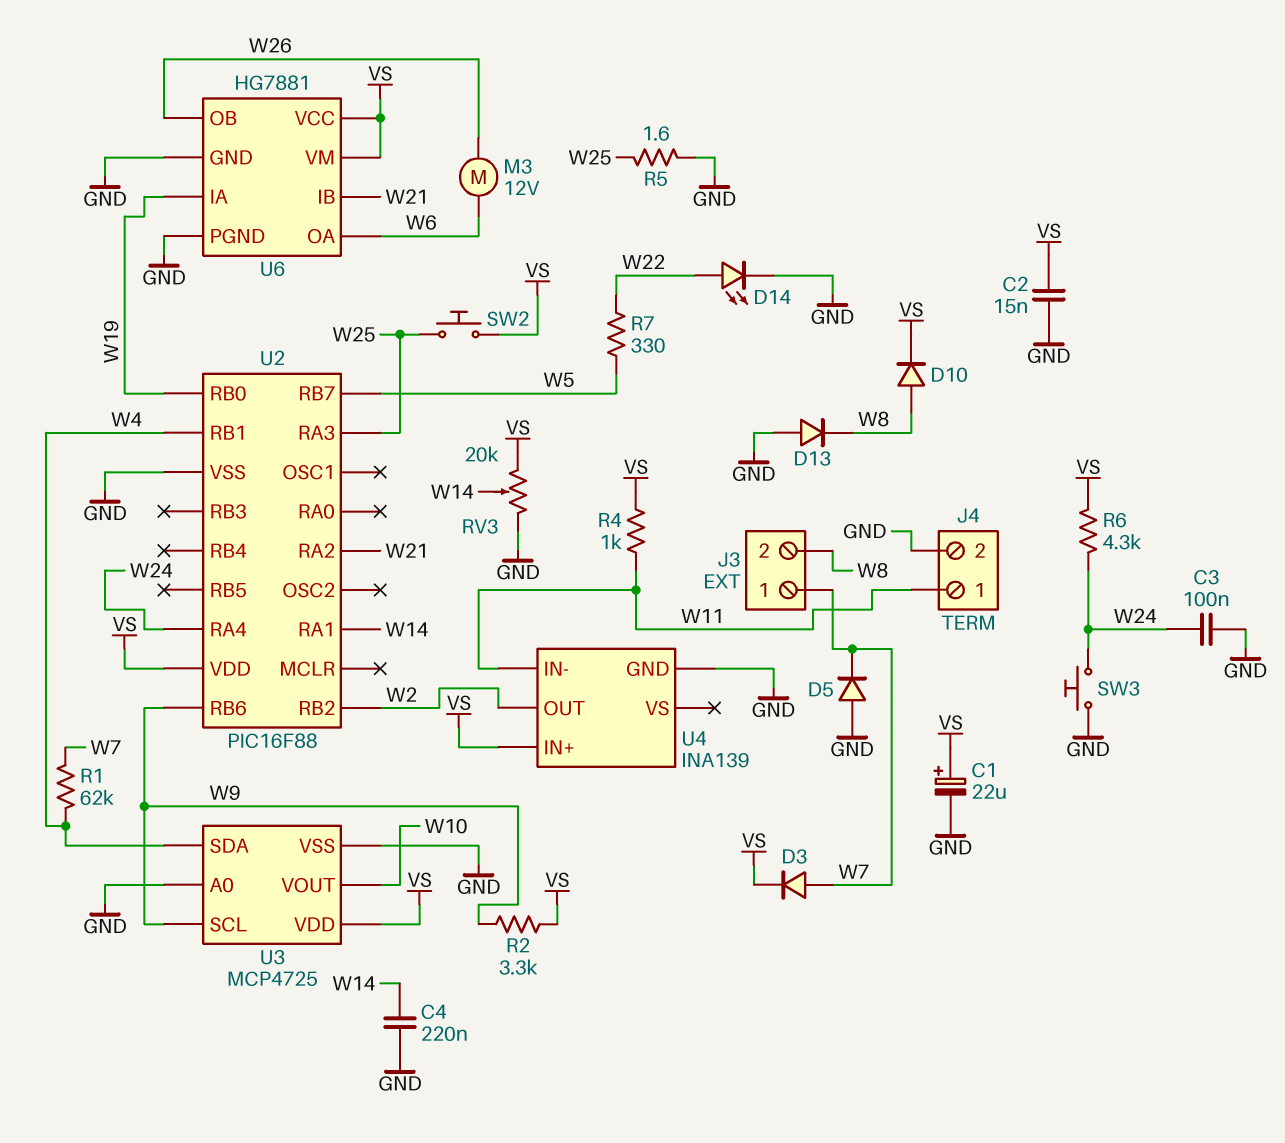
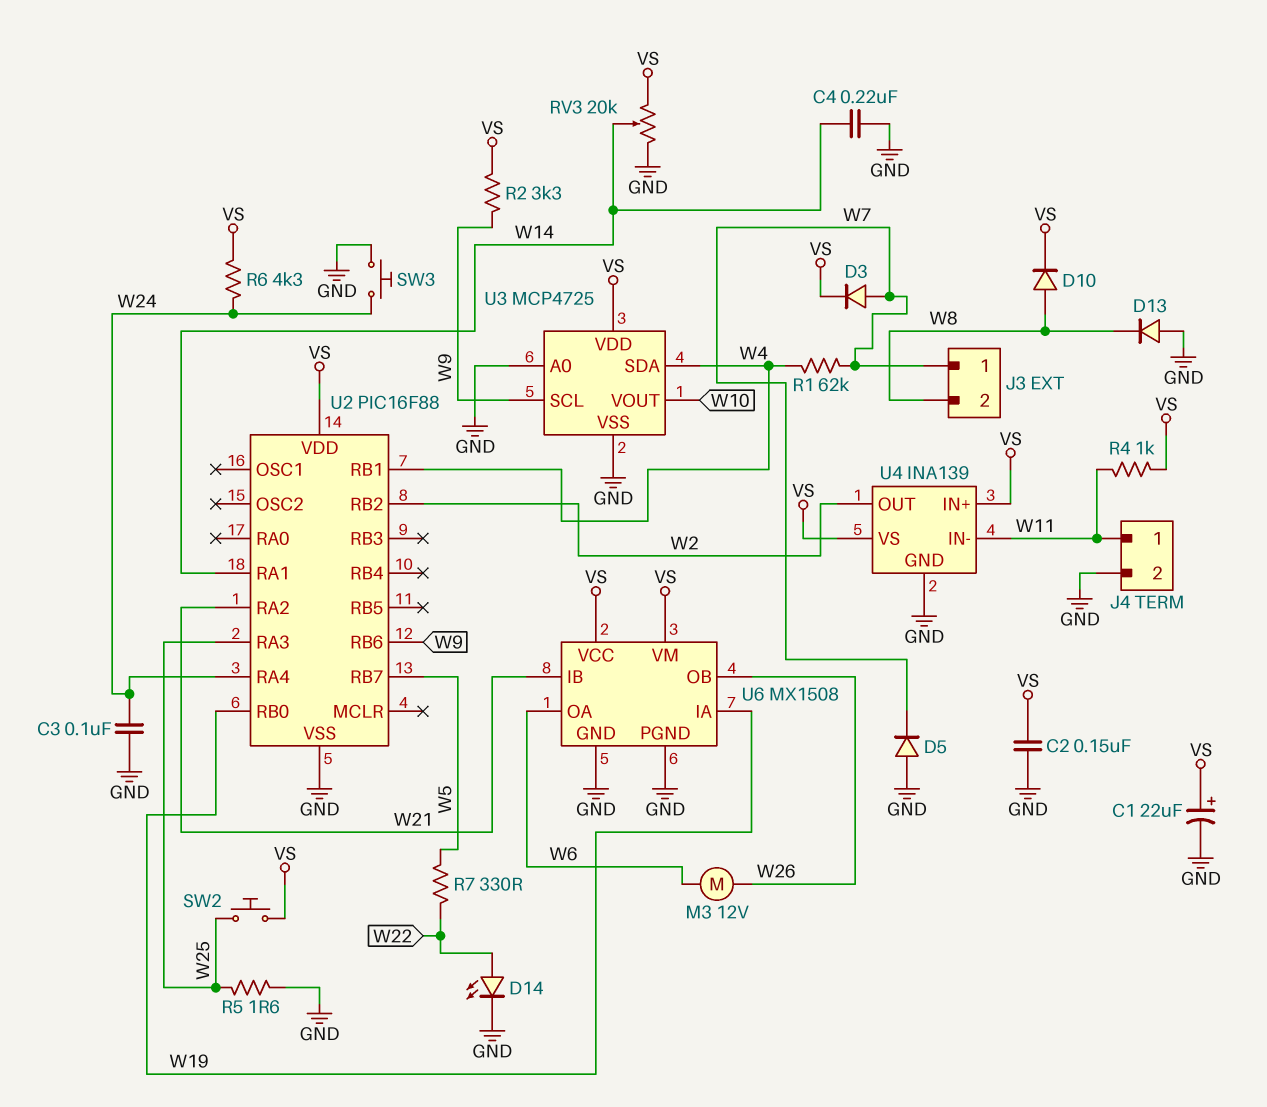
C2: 15nF (GND, VS) -> 150nF (GND, VS)
U4 pin VS: none -> VS
U6: HG7881 -> MX1508

